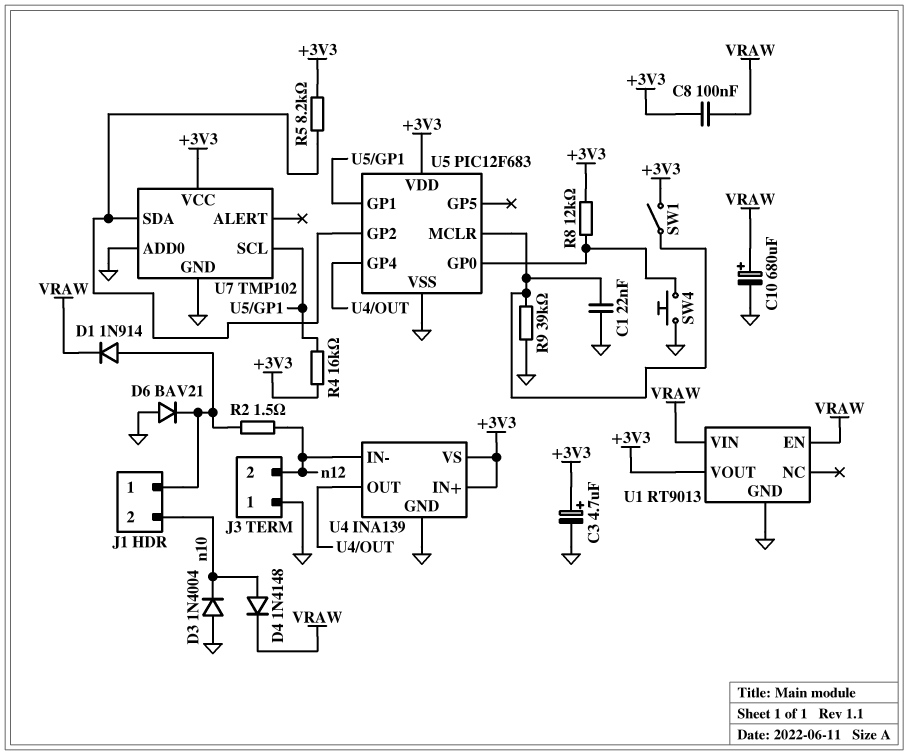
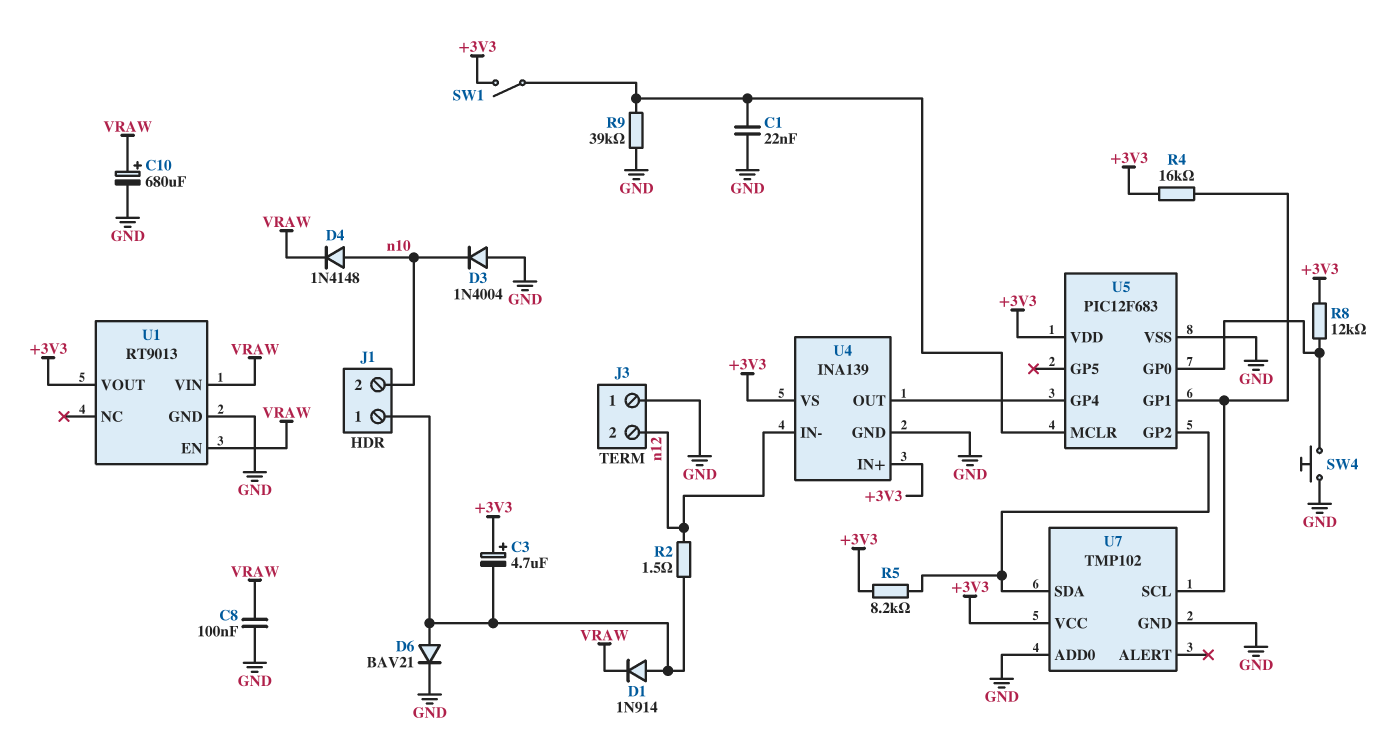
C3: 4.7uF (plus +3V3, minus GND) -> 4.7uF (plus +3V3, minus J1/1)
C8: 100nF (+3V3, VRAW) -> 100nF (GND, VRAW)
D6: diode BAV21 (A GND, K J1/1) -> diode BAV21 (A J1/1, K GND)

